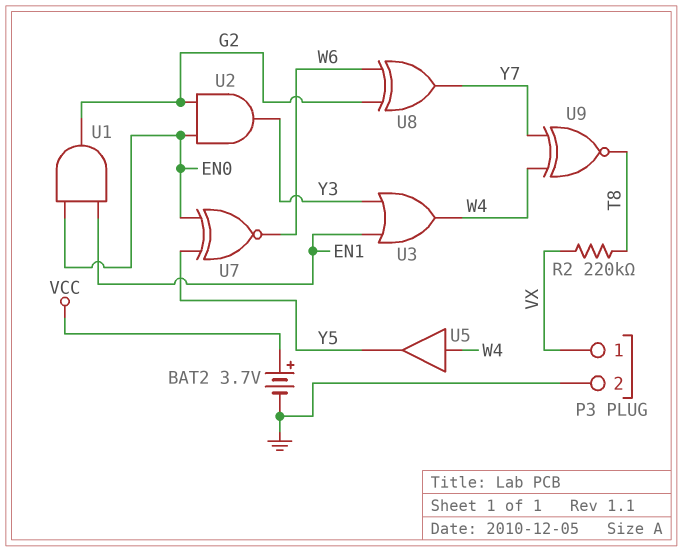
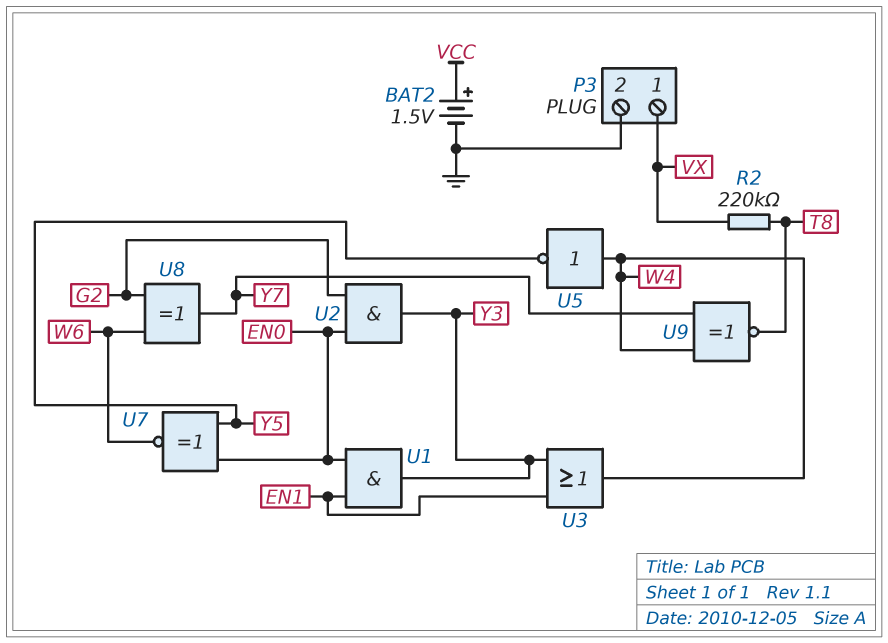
BAT2: 3.7V (plus VCC, minus GND) -> 1.5V (plus VCC, minus GND)
U1: AND (in EN0, in EN1, out G2) -> AND (in EN0, in EN1, out Y3)
U5: buffer (in W4, out Y5) -> NOT (in W4, out Y5)

